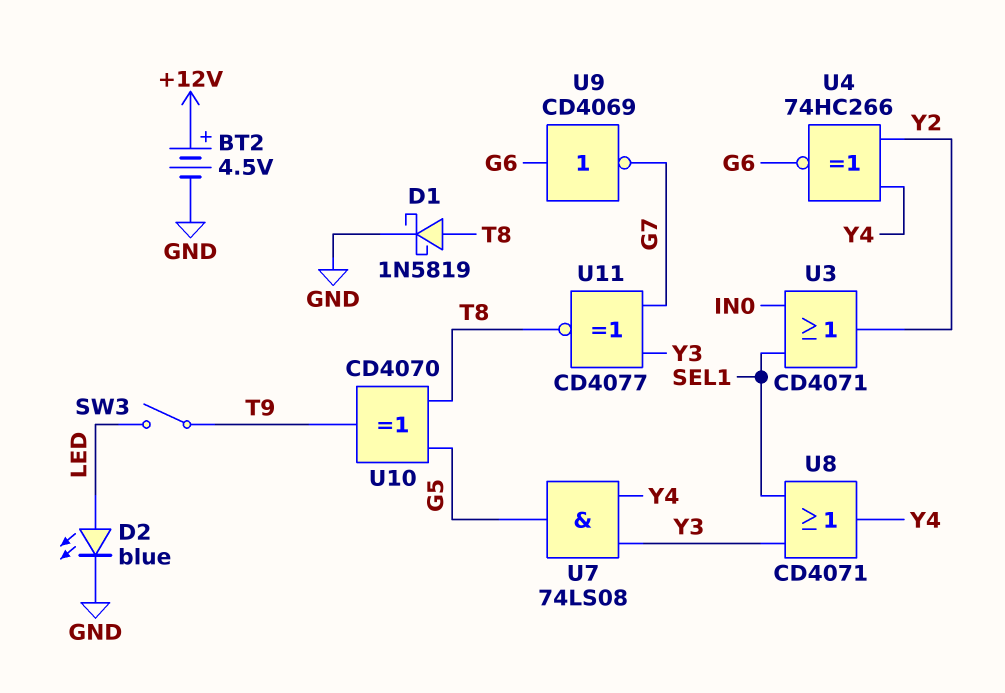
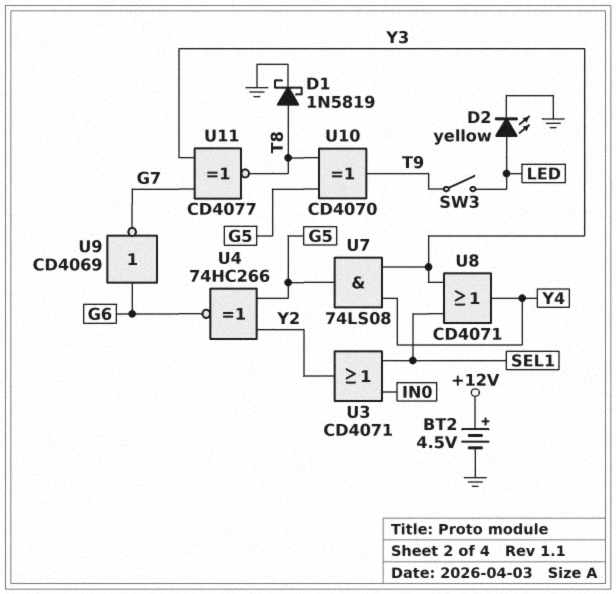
D2: LED blue (A LED, K GND) -> LED yellow (A LED, K GND)
U4: XNOR 74HC266 (in Y2, in Y4, out G6) -> XNOR 74HC266 (in G5, in Y2, out G6)

